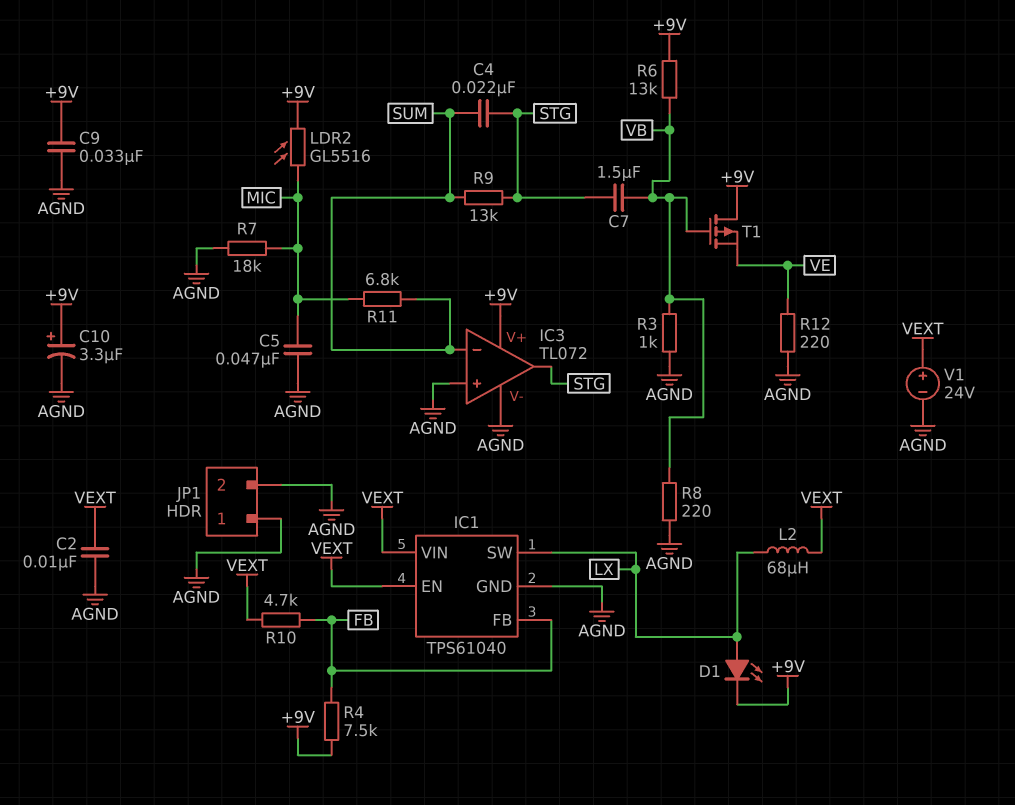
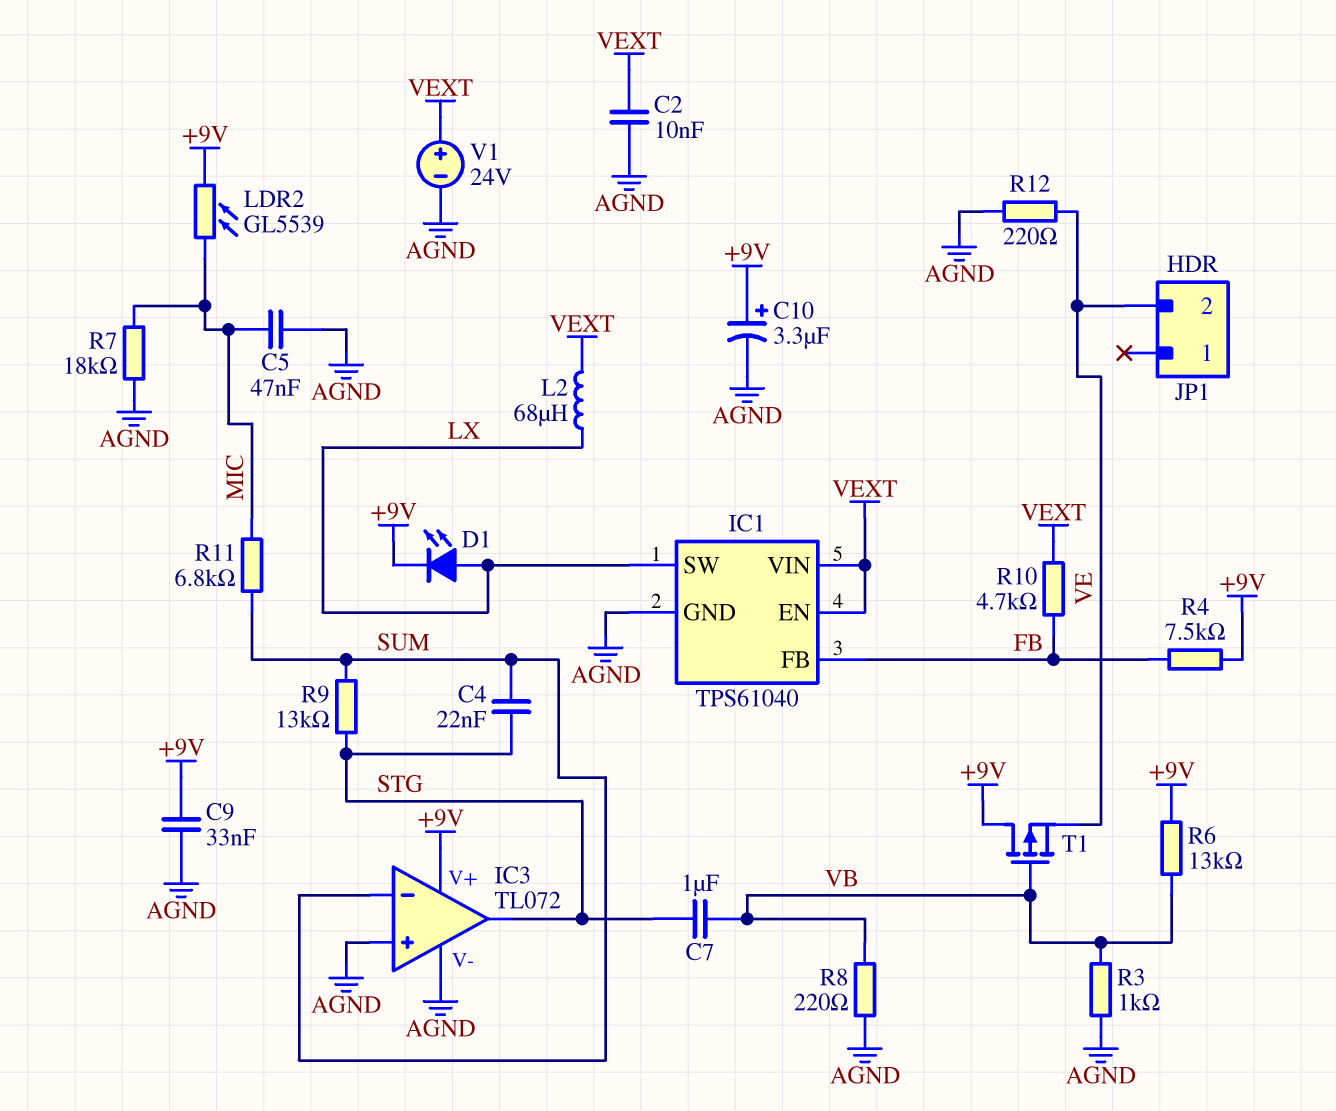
C7: 1.5uF (STG, VB) -> 1uF (STG, VB)
JP1 pin 1: AGND -> none
JP1 pin 2: AGND -> VE
LDR2: GL5516 (+9V, MIC) -> GL5539 (+9V, MIC)

